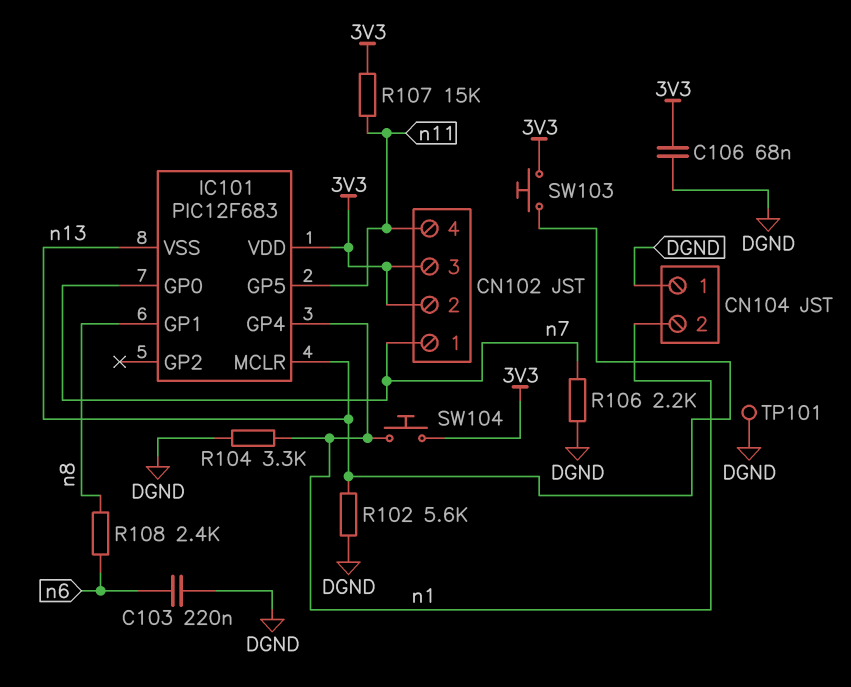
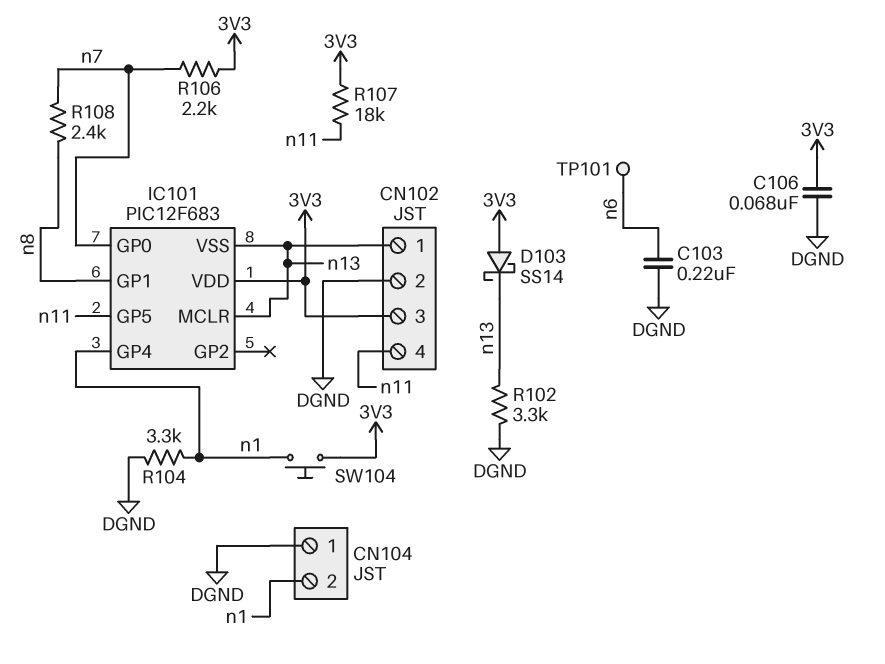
CN102 pin 1: n7 -> n13
CN102 pin 2: 3V3 -> DGND
D103: none -> schottky SS14 (A 3V3, K n13)
R102: 5.6k (DGND, n13) -> 3.3k (DGND, n13)
R106: 2.2k (DGND, n7) -> 2.2k (3V3, n7)
R107: 15k (3V3, n11) -> 18k (3V3, n11)
R108: 2.4k (n6, n8) -> 2.4k (n7, n8)
SW103: button (3V3, n13) -> none
TP101: test point (DGND) -> test point (n6)

